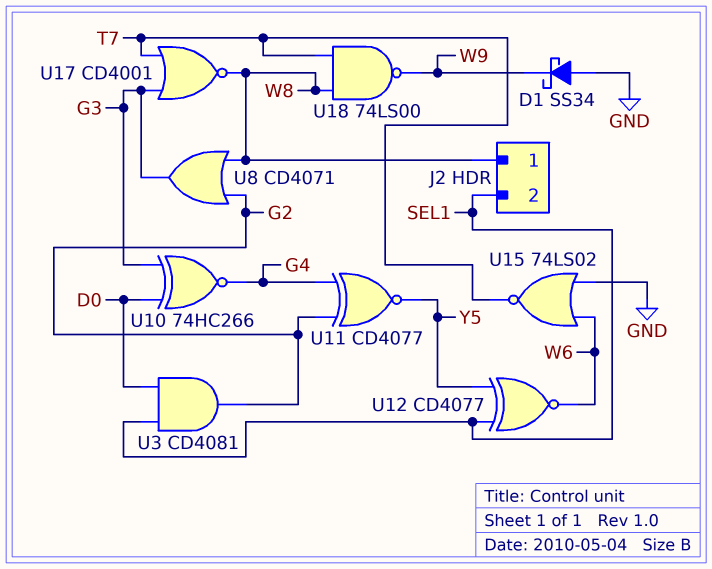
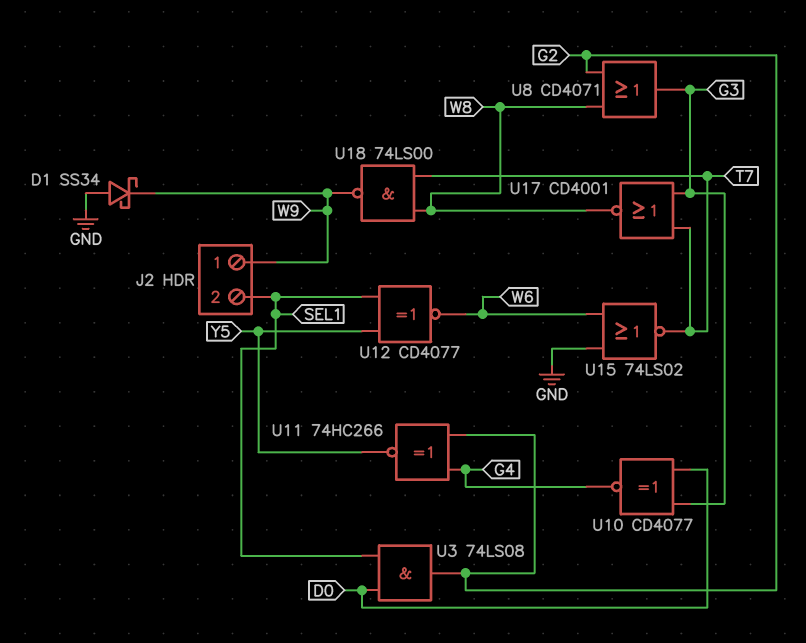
J2 pin 1: W8 -> W9
U3: AND CD4081 (in D0, in SEL1, out G2) -> AND 74LS08 (in D0, in SEL1, out G2)
U10: XNOR 74HC266 (in D0, in G3, out G4) -> XNOR CD4077 (in D0, in G3, out G4)
U11: XNOR CD4077 (in G2, in G4, out Y5) -> XNOR 74HC266 (in G2, in G4, out Y5)

